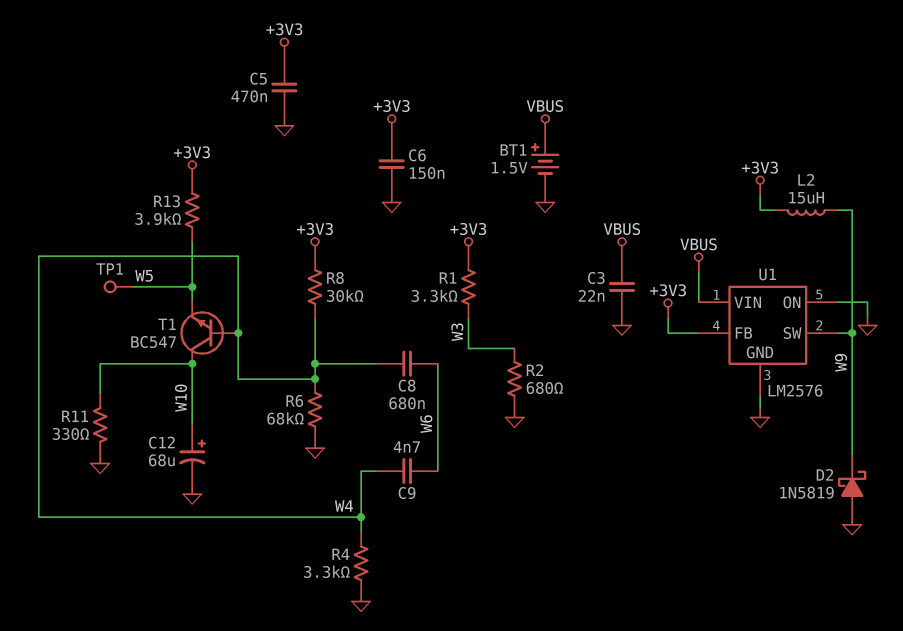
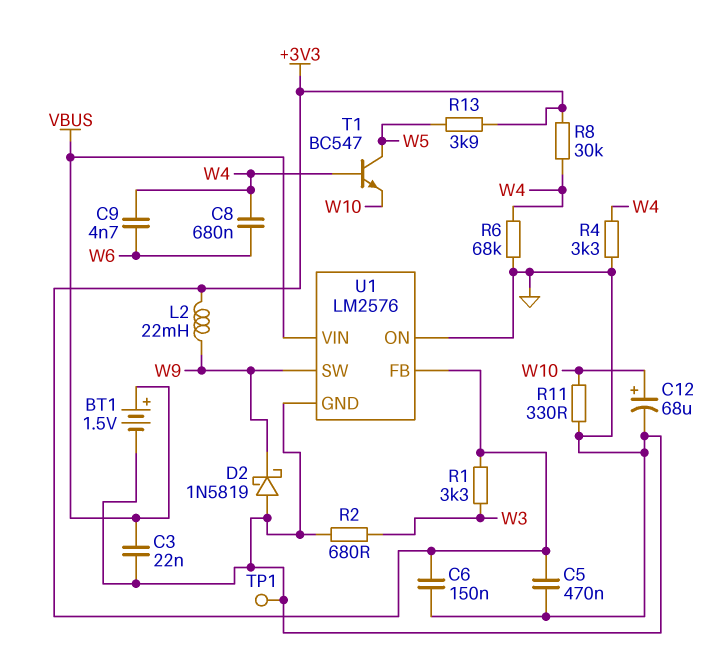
L2: 15uH (+3V3, W9) -> 22mH (+3V3, W9)
T1: NPN BC547 (B W4, C W10, E W5) -> NPN BC547 (B W4, C W5, E W10)
TP1: test point (W5) -> test point (GND)

